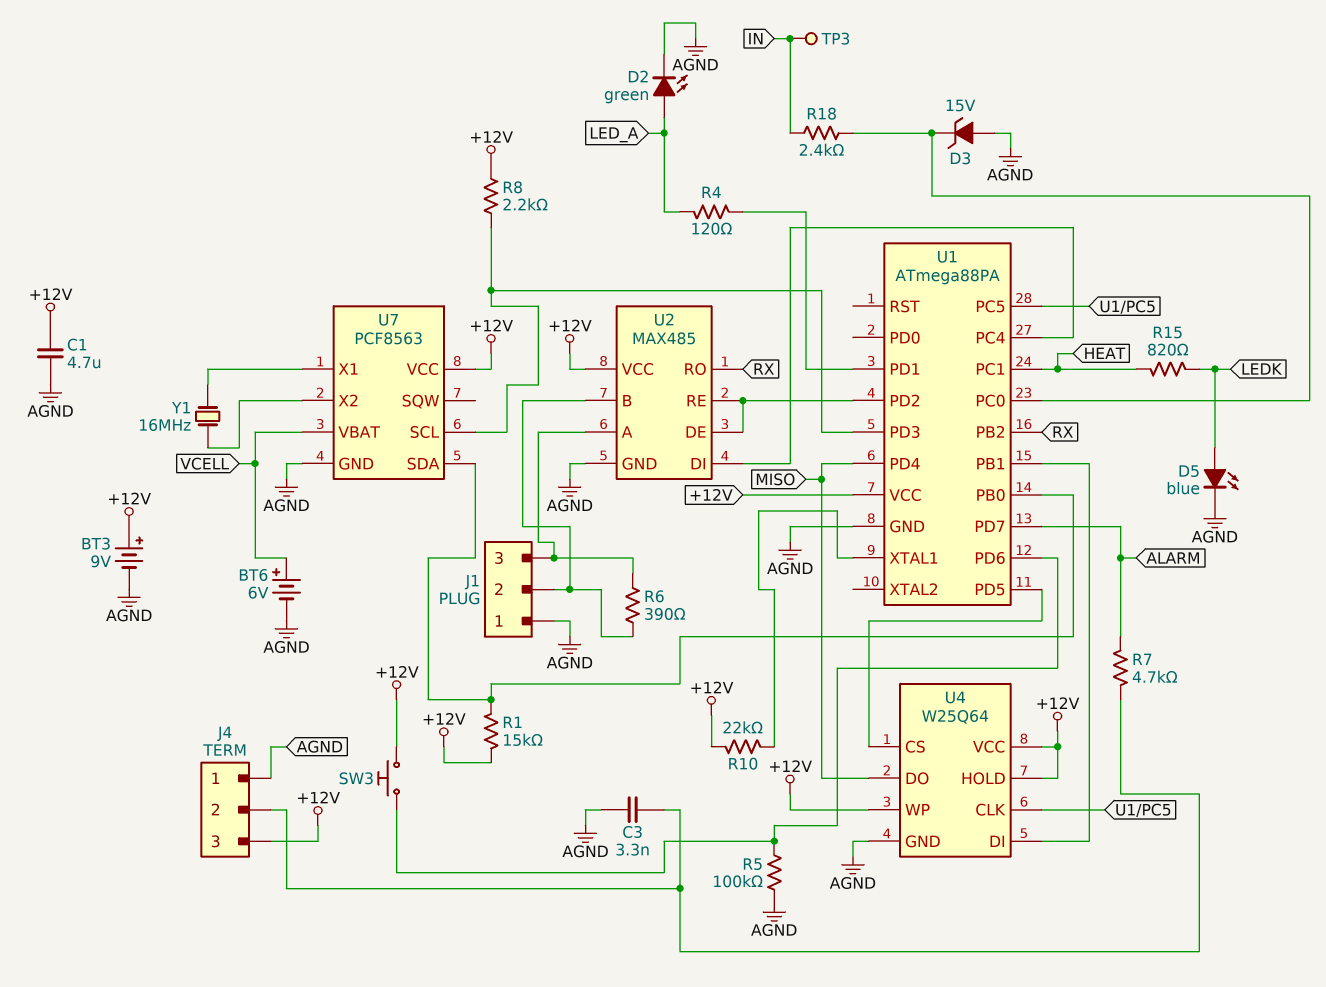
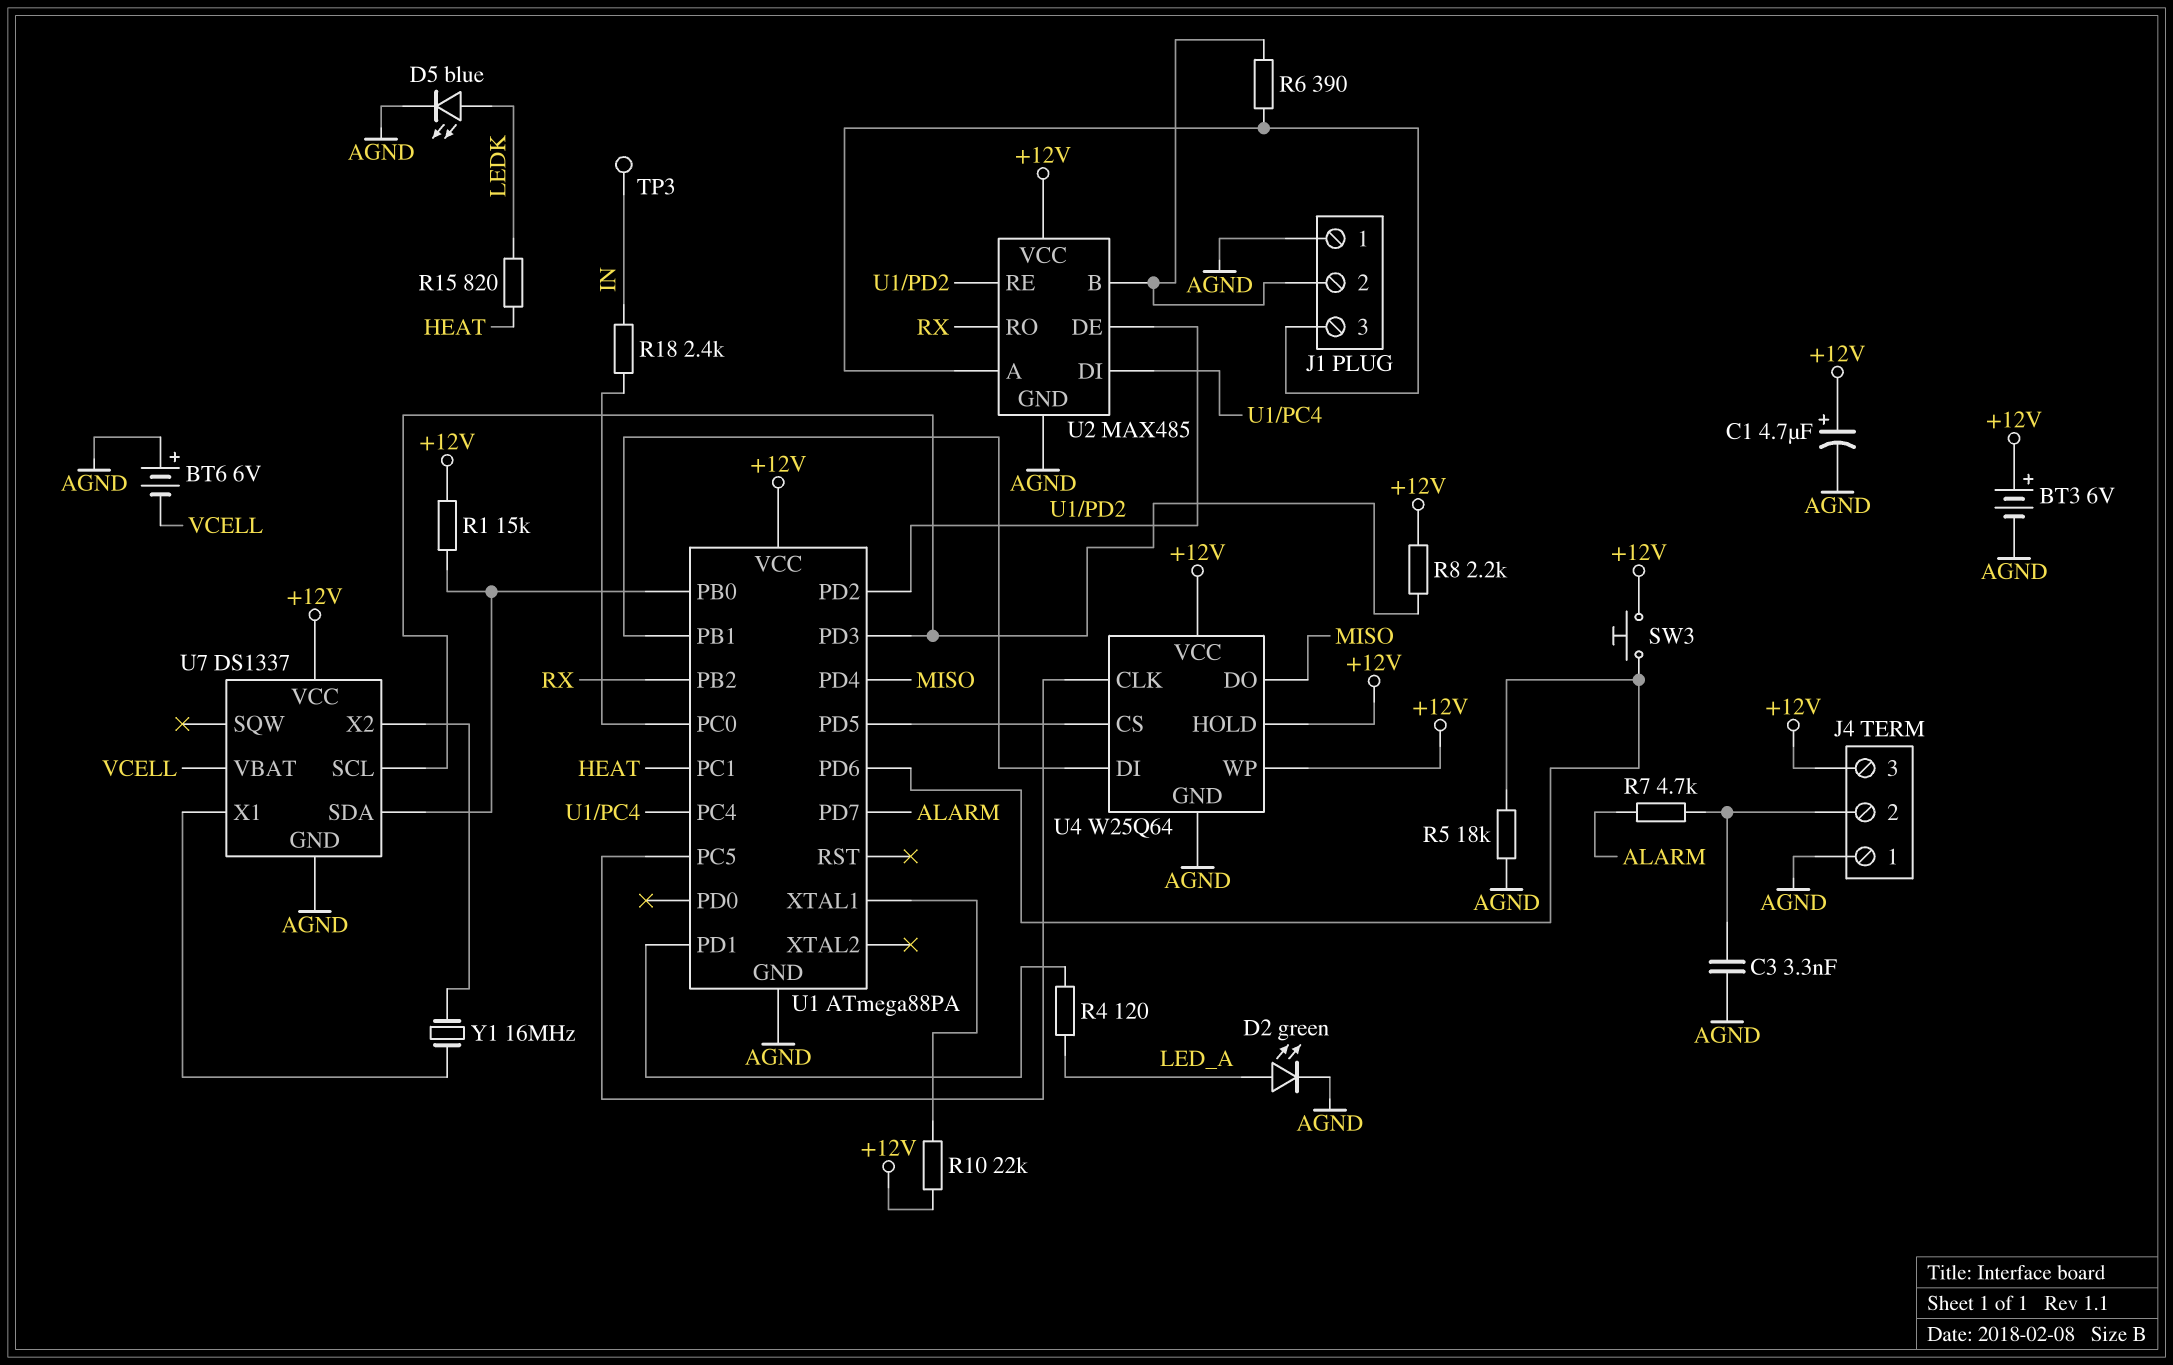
BT3: 9V (plus +12V, minus AGND) -> 6V (plus +12V, minus AGND)
BT6: 6V (plus VCELL, minus AGND) -> 6V (plus AGND, minus VCELL)
C1: 4.7uF (+12V, AGND) -> 4.7uF (plus +12V, minus AGND)
D3: zener 15V (A AGND, K U1/PC0) -> none
R5: 100k (AGND, U1/PD6) -> 18k (AGND, U1/PD6)
U7: PCF8563 -> DS1337

